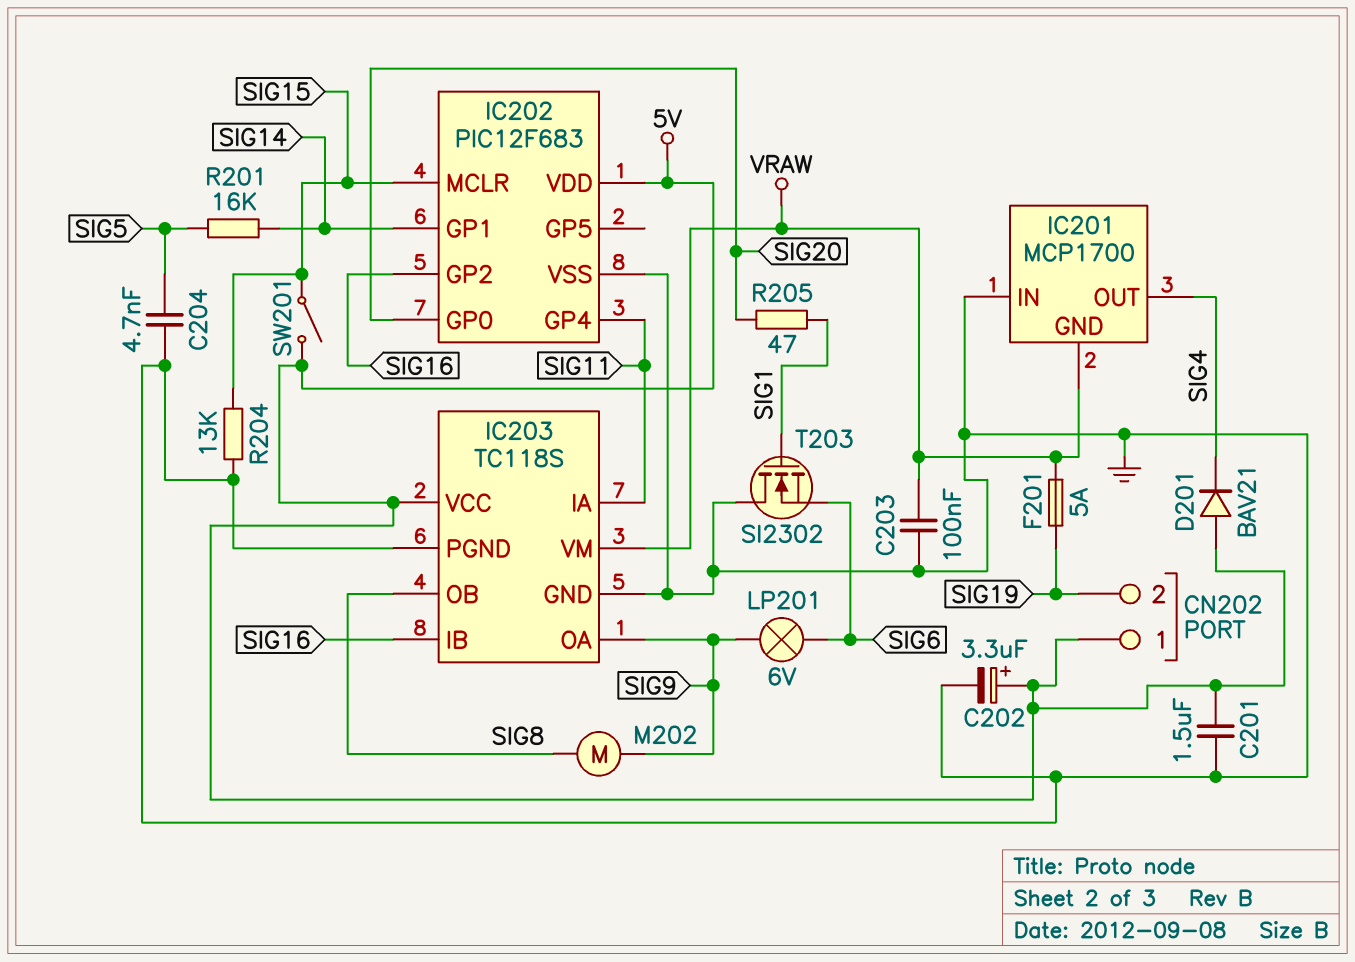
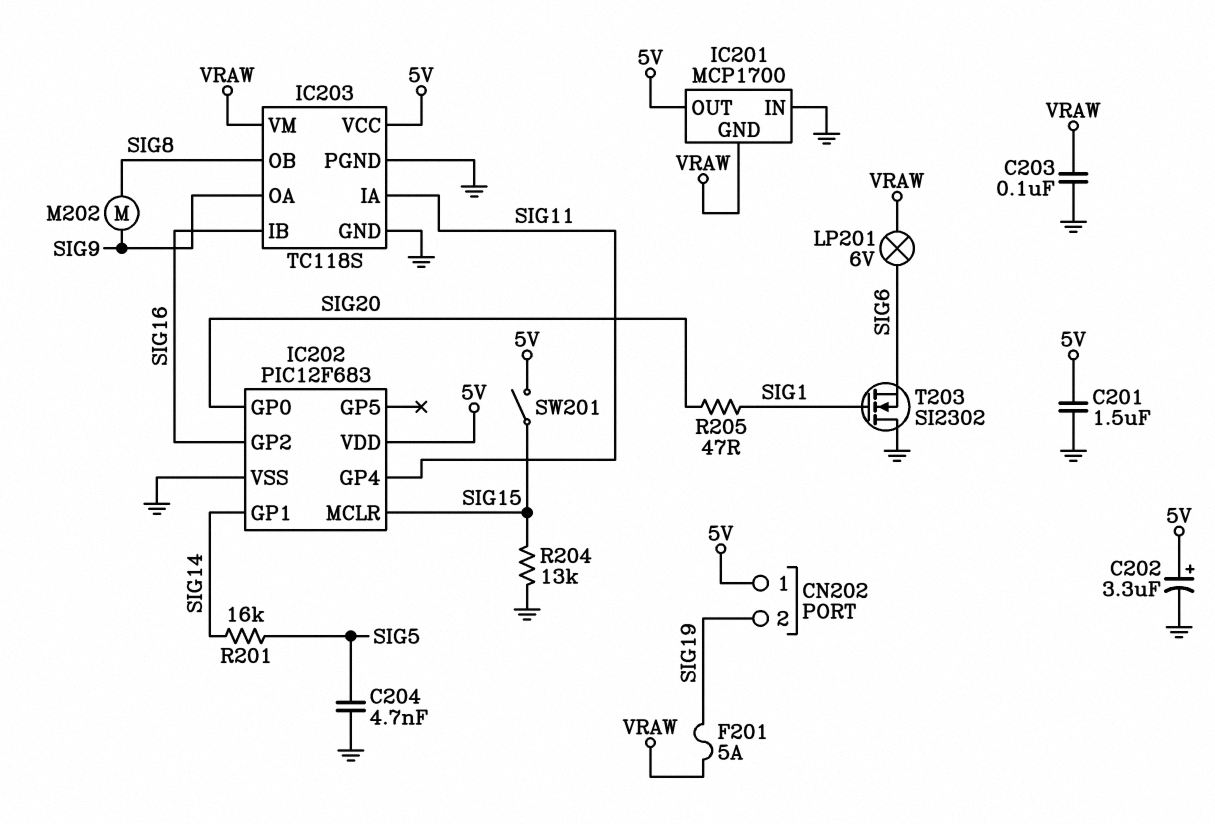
D201: diode BAV21 (A 5V, K SIG4) -> none
IC201 pin OUT: SIG4 -> 5V
LP201: lamp 6V (SIG6, SIG9) -> lamp 6V (SIG6, VRAW)

